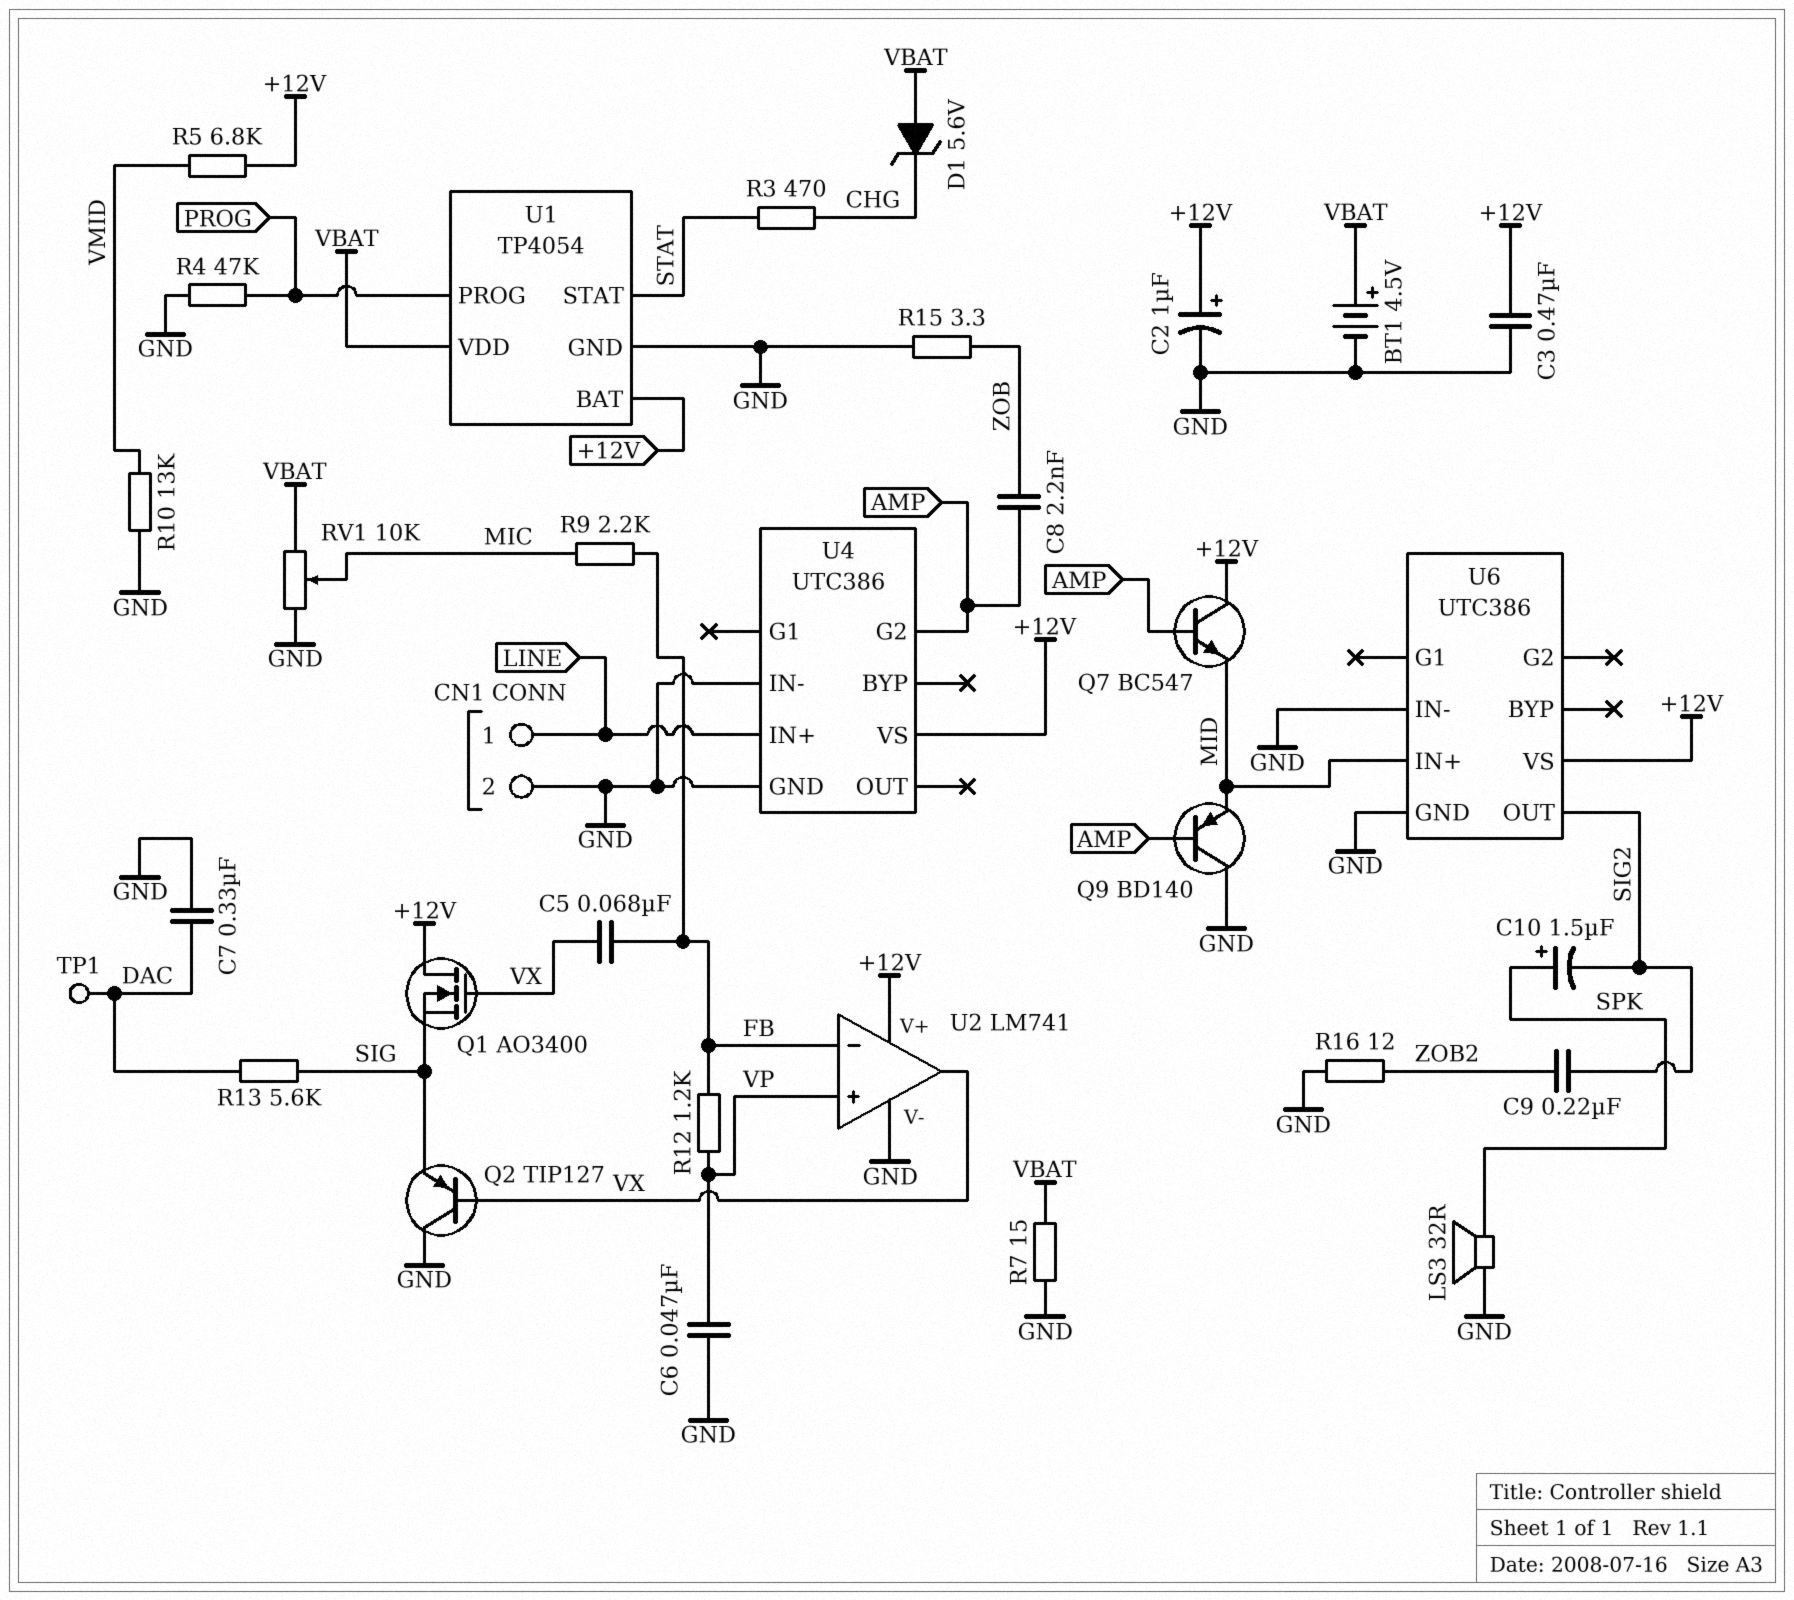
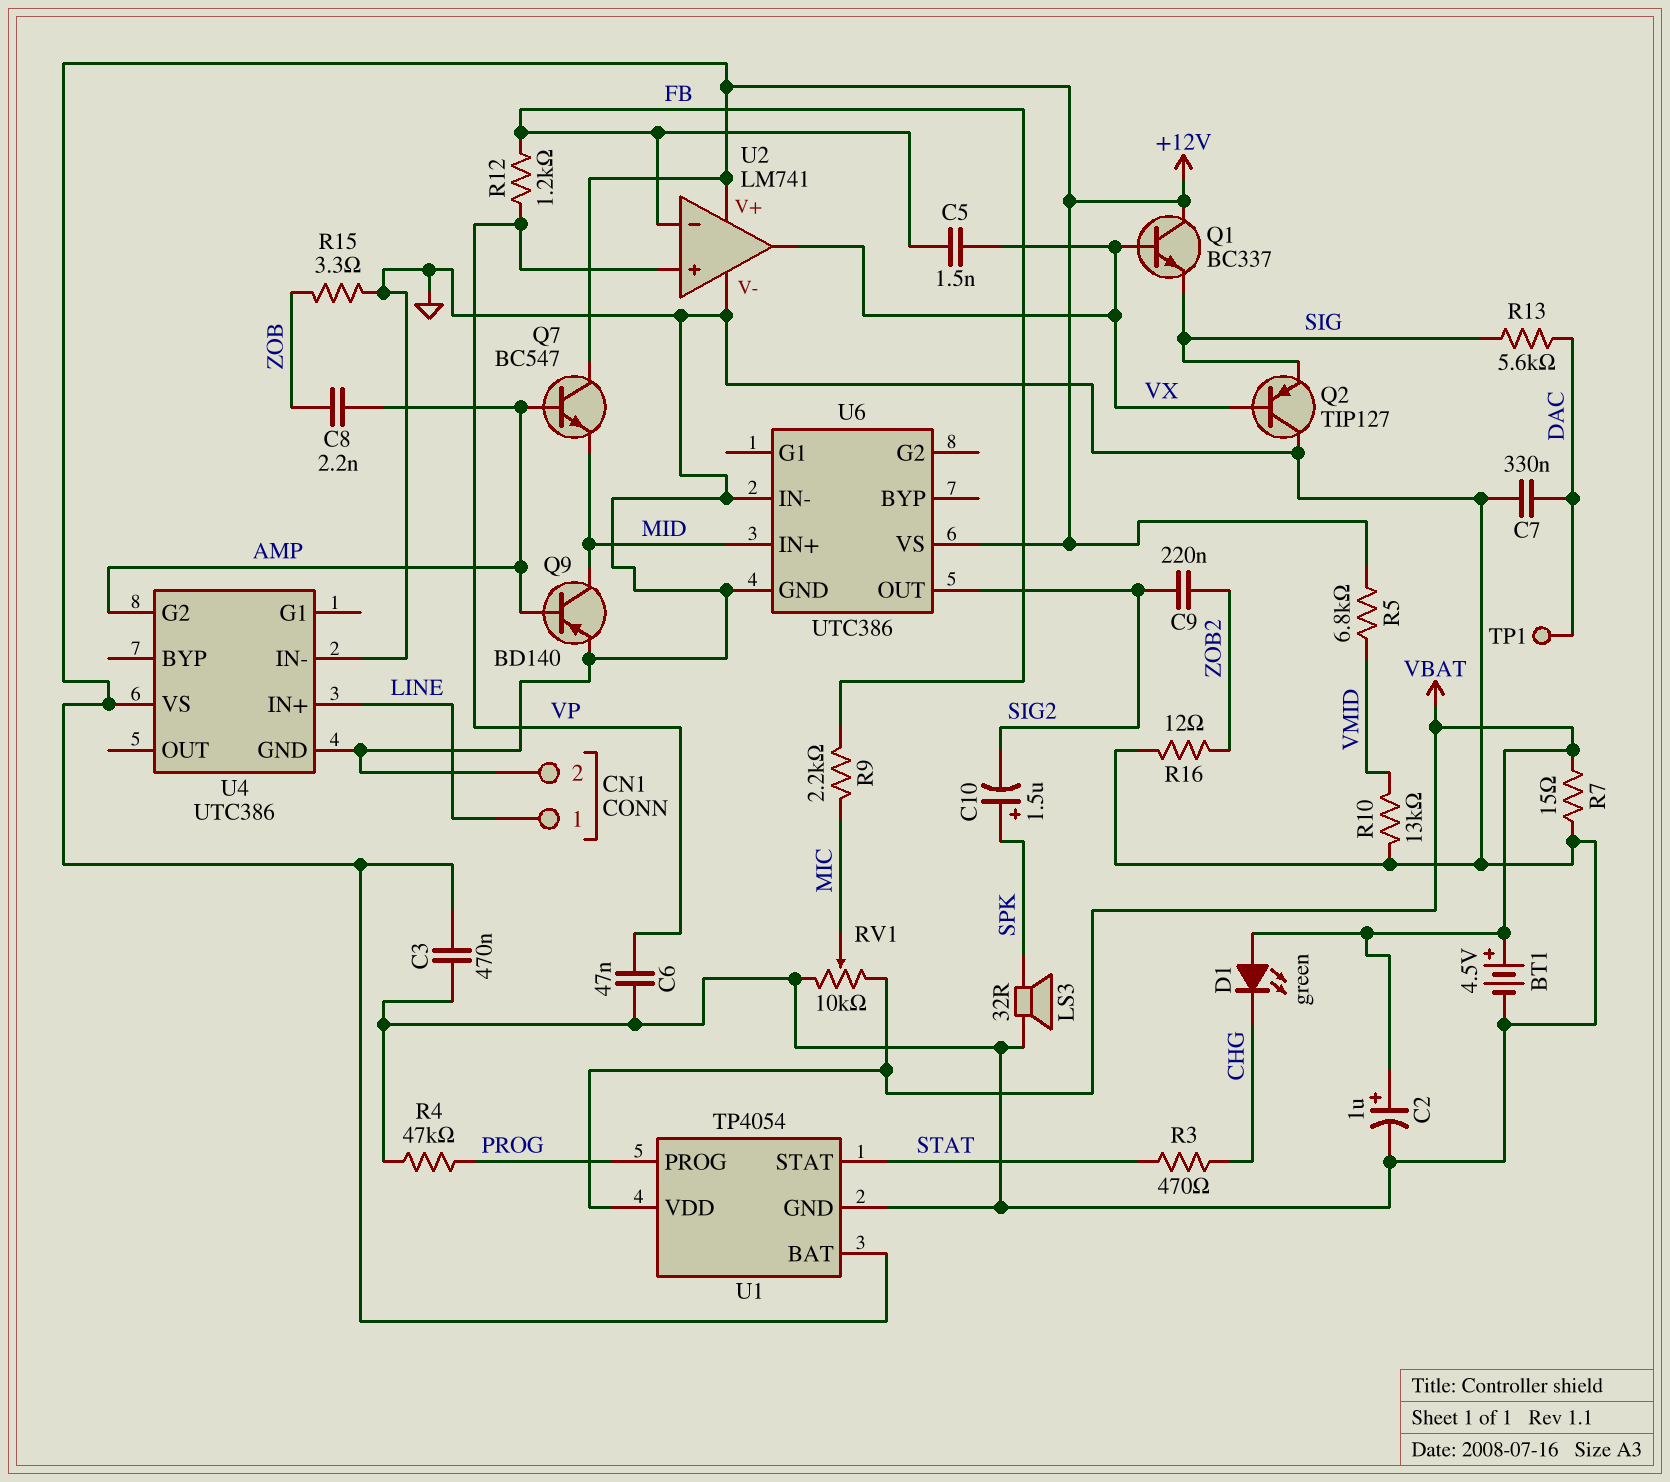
C2: 1uF (plus +12V, minus GND) -> 1uF (plus VBAT, minus GND)
C5: 68nF (FB, VX) -> 1.5nF (FB, VX)
D1: zener 5.6V (A VBAT, K CHG) -> LED green (A VBAT, K CHG)
Q1: NMOS AO3400 (G VX, D +12V, S SIG) -> NPN BC337 (B VX, C +12V, E SIG)
Q9: PNP BD140 (B AMP, C GND, E MID) -> PNP BD140 (B AMP, C MID, E GND)

